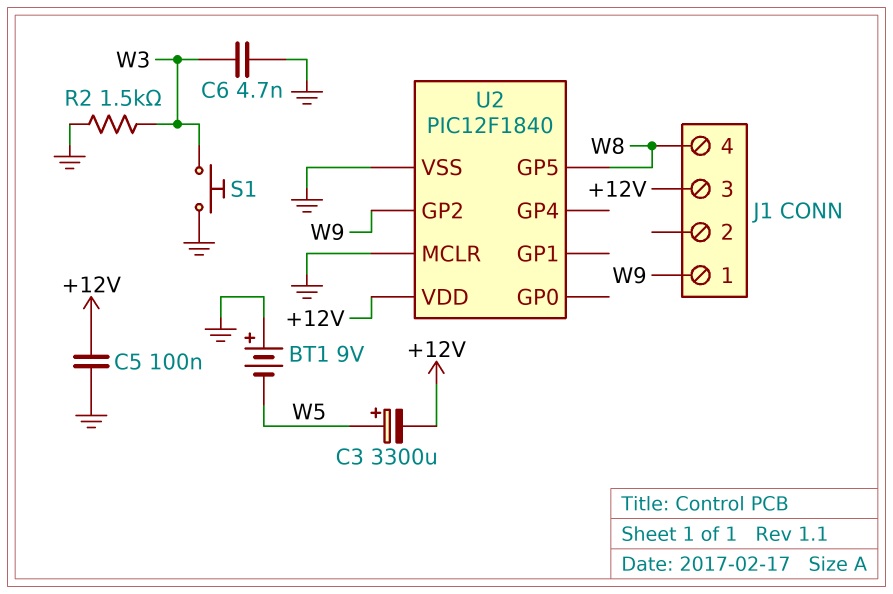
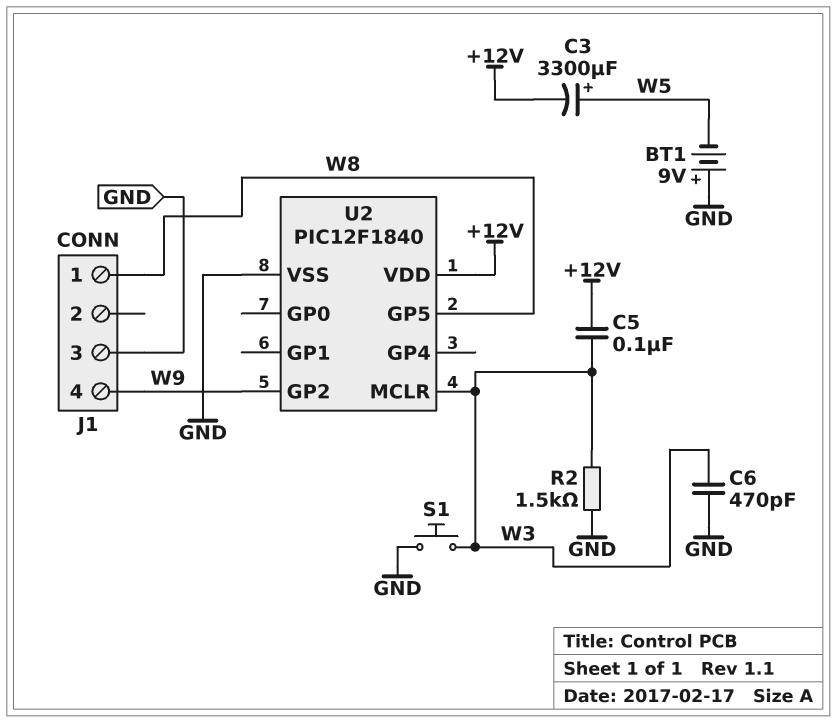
C5: 100nF (+12V, GND) -> 100nF (+12V, W3)
C6: 4.7nF (GND, W3) -> 470pF (GND, W3)
J1 pin 1: W9 -> W8
J1 pin 3: +12V -> GND
J1 pin 4: W8 -> W9
U2 pin MCLR: GND -> W3

